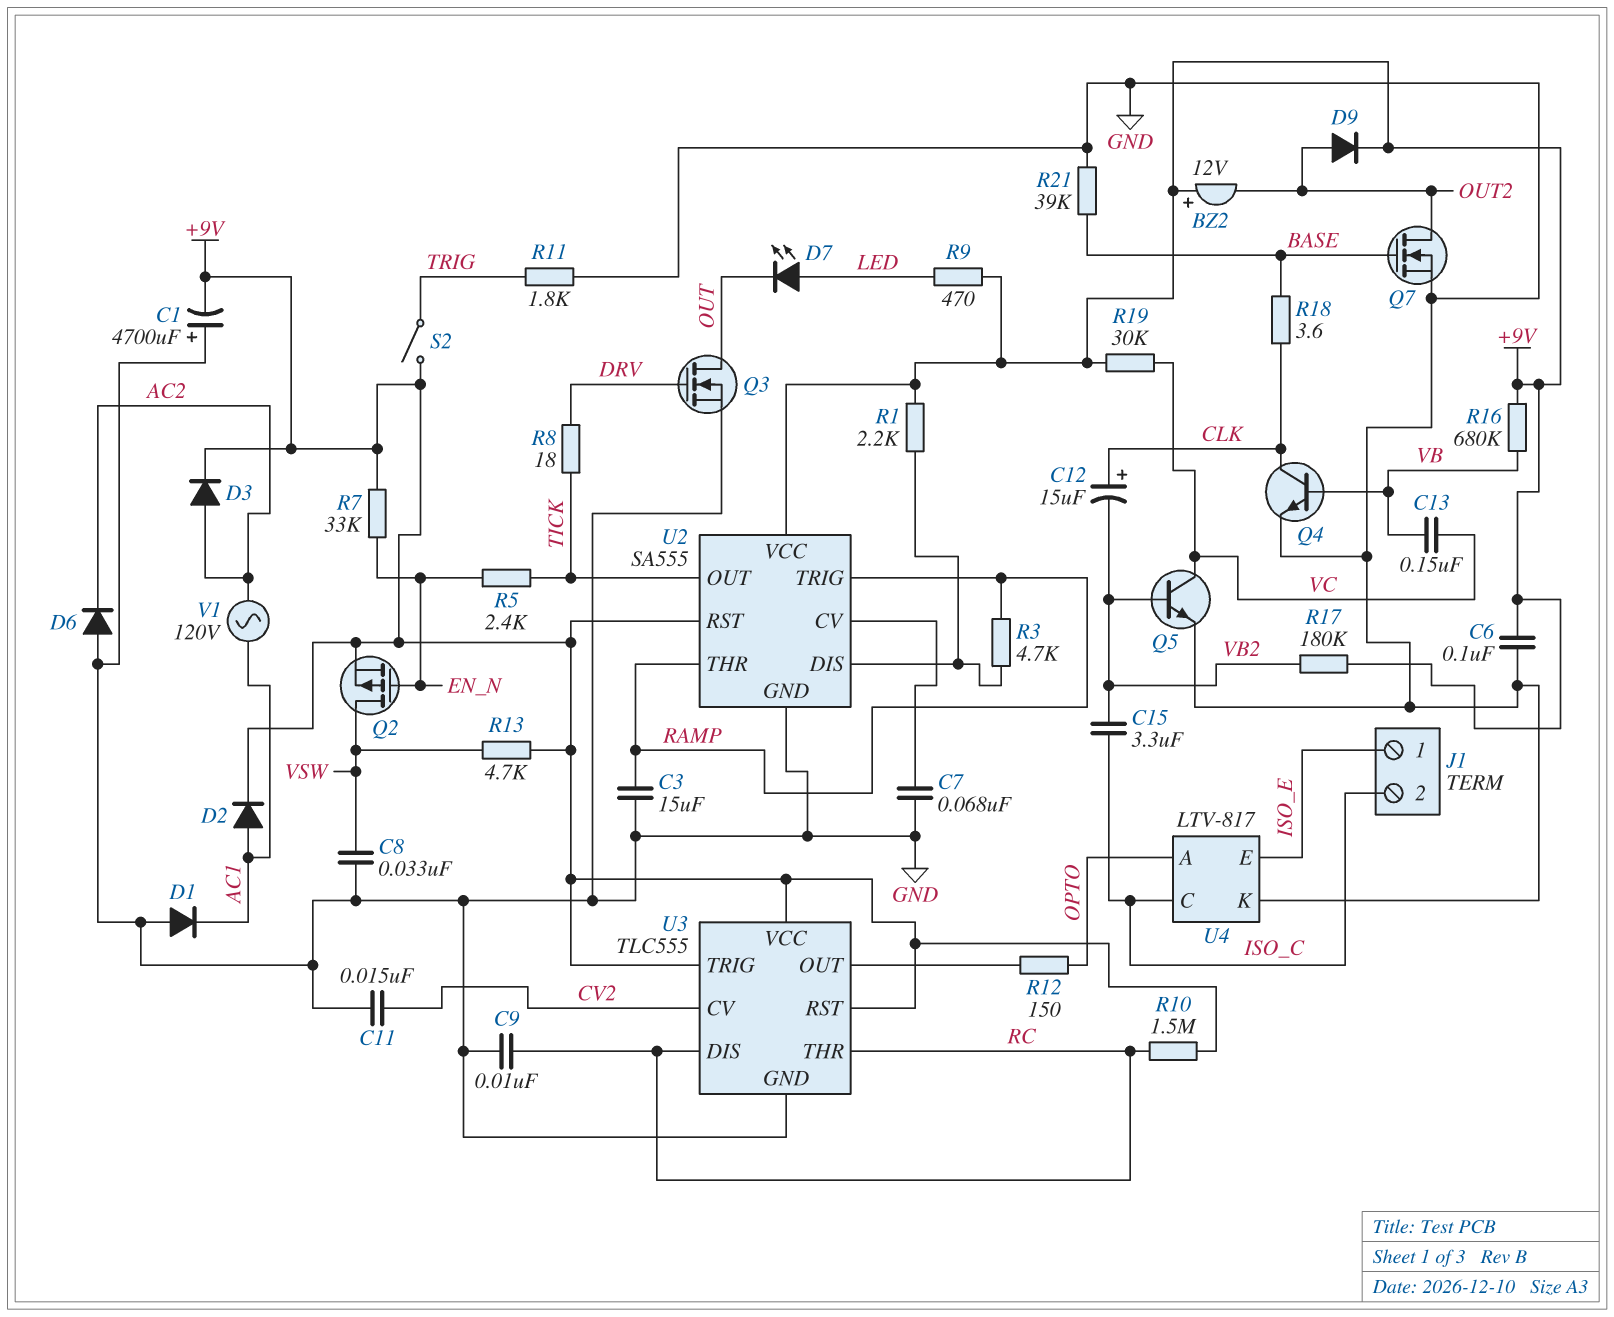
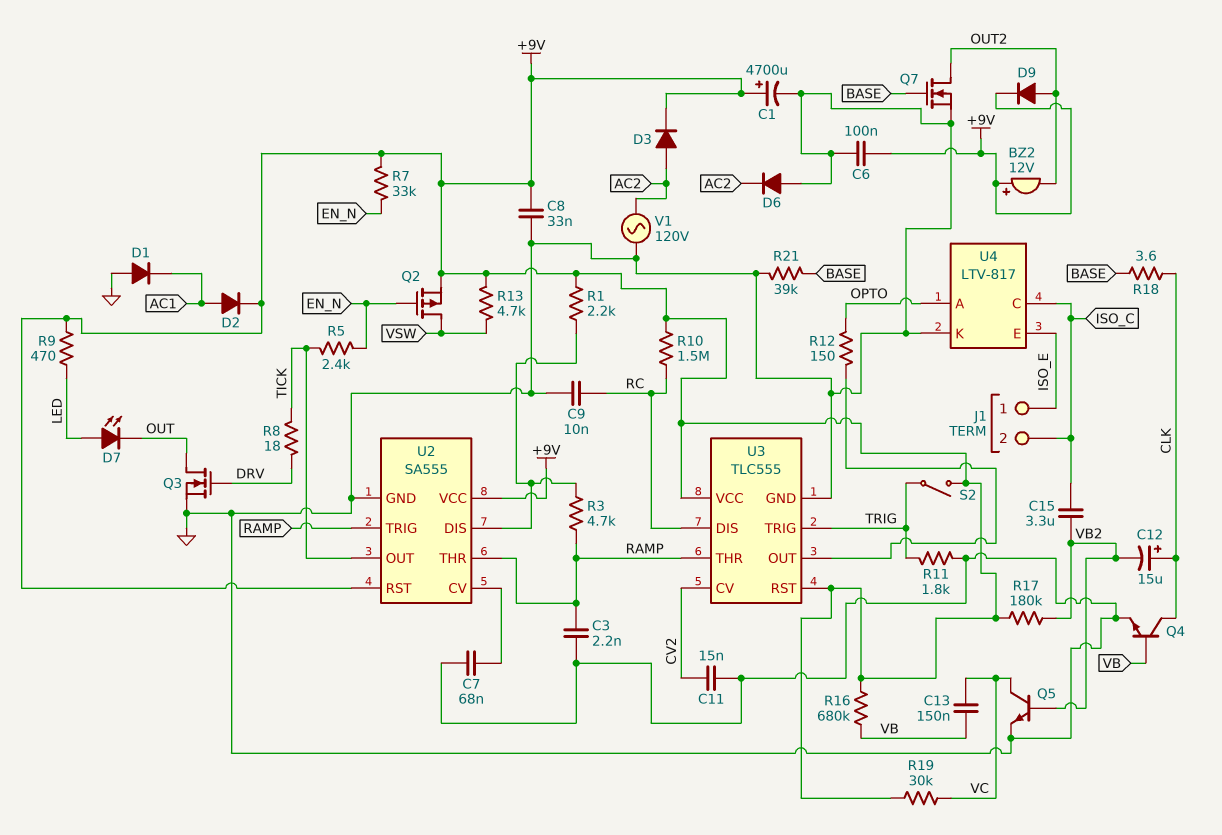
C1: 4700uF (plus GND, minus +9V) -> 4700uF (plus +9V, minus GND)
C3: 15uF (GND, RAMP) -> 2.2nF (GND, RAMP)
C8: 33nF (GND, VSW) -> 33nF (+9V, GND)
U3 pin THR: RC -> RAMP
U3 pin TRIG: +9V -> TRIG
V1: AC 120V (AC1, AC2) -> AC 120V (AC2, GND)

